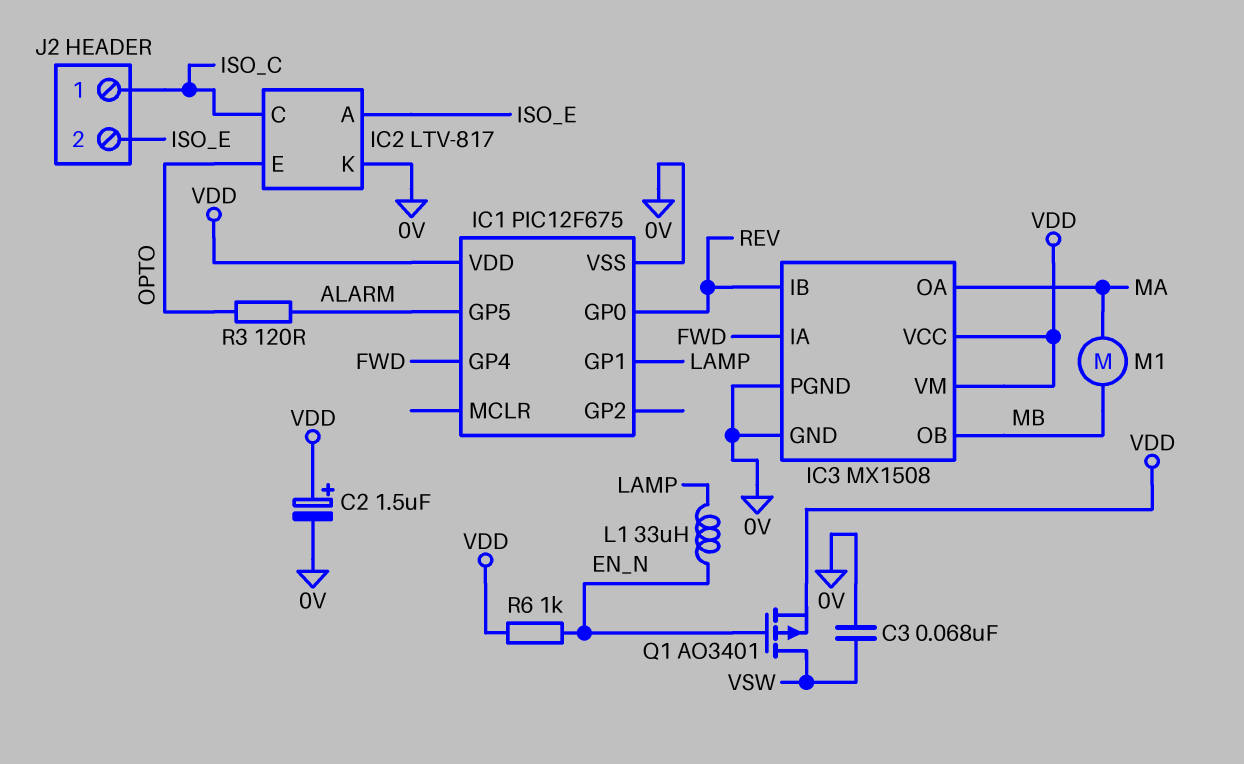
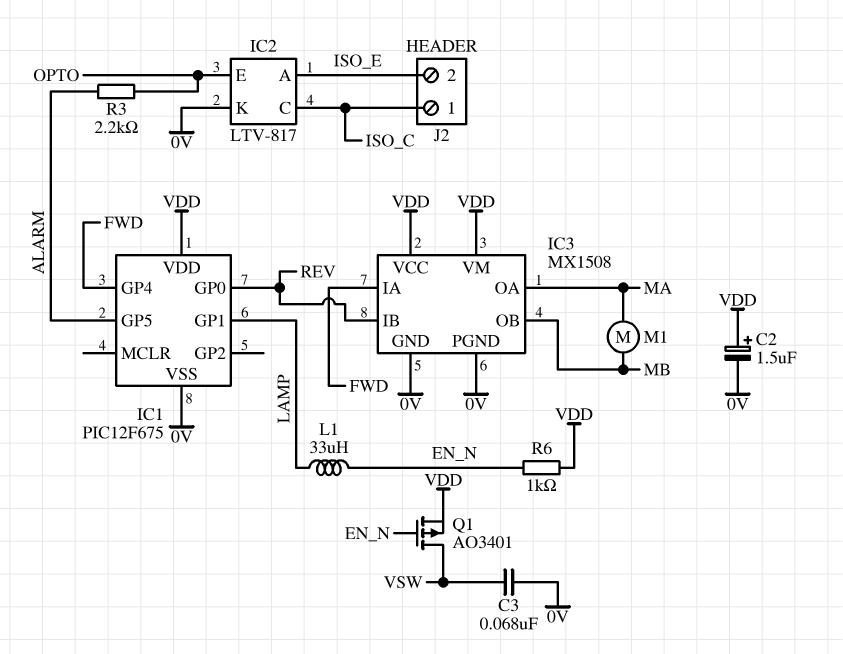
R3: 120 (ALARM, OPTO) -> 2.2k (ALARM, OPTO)

